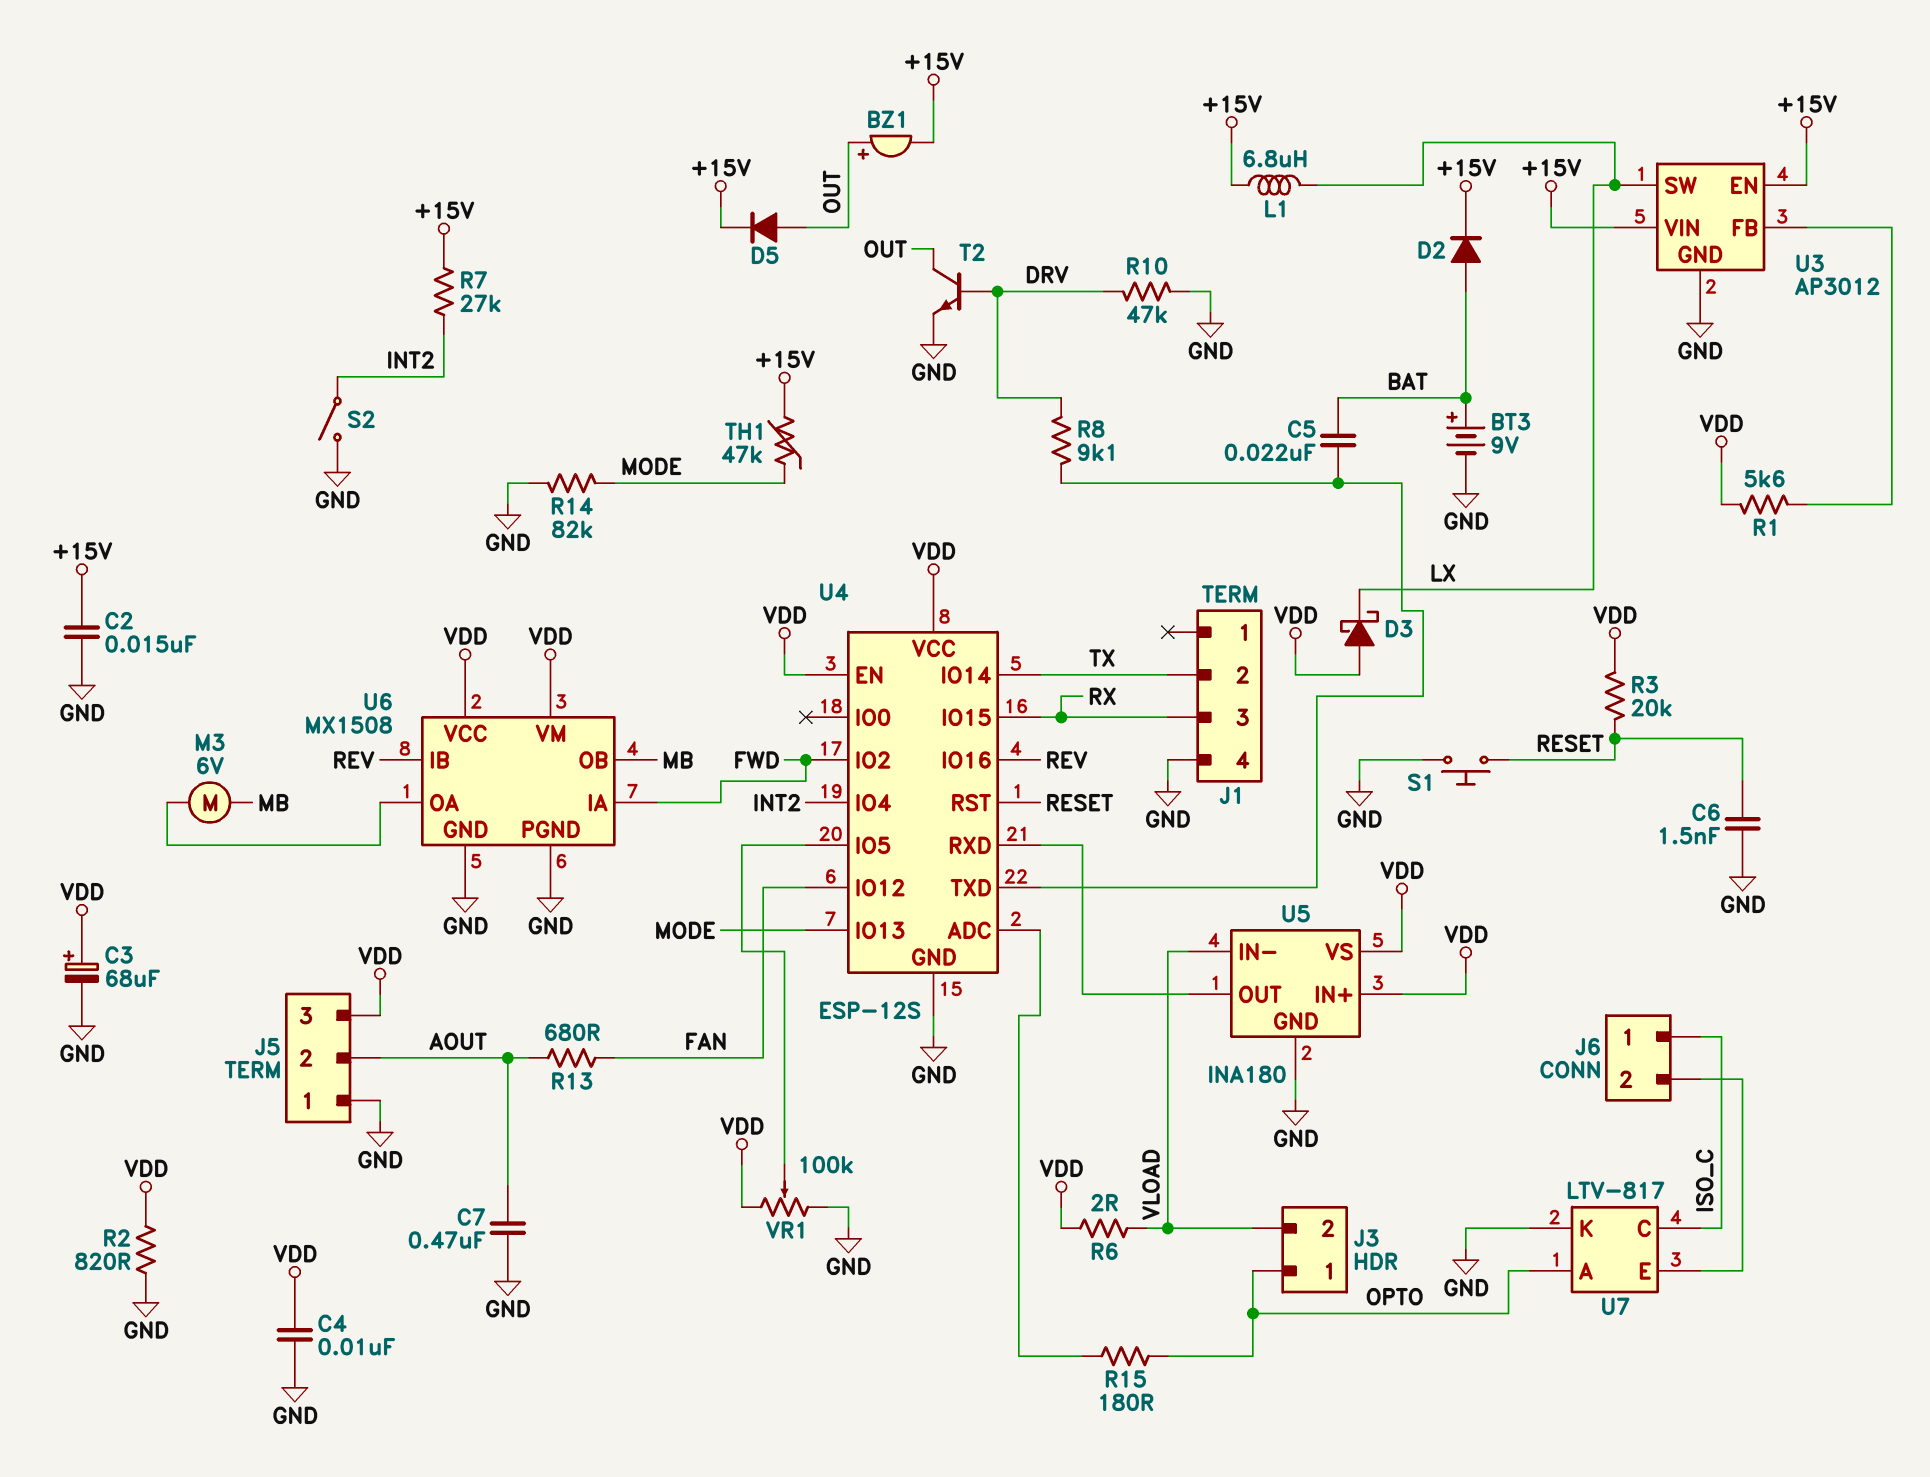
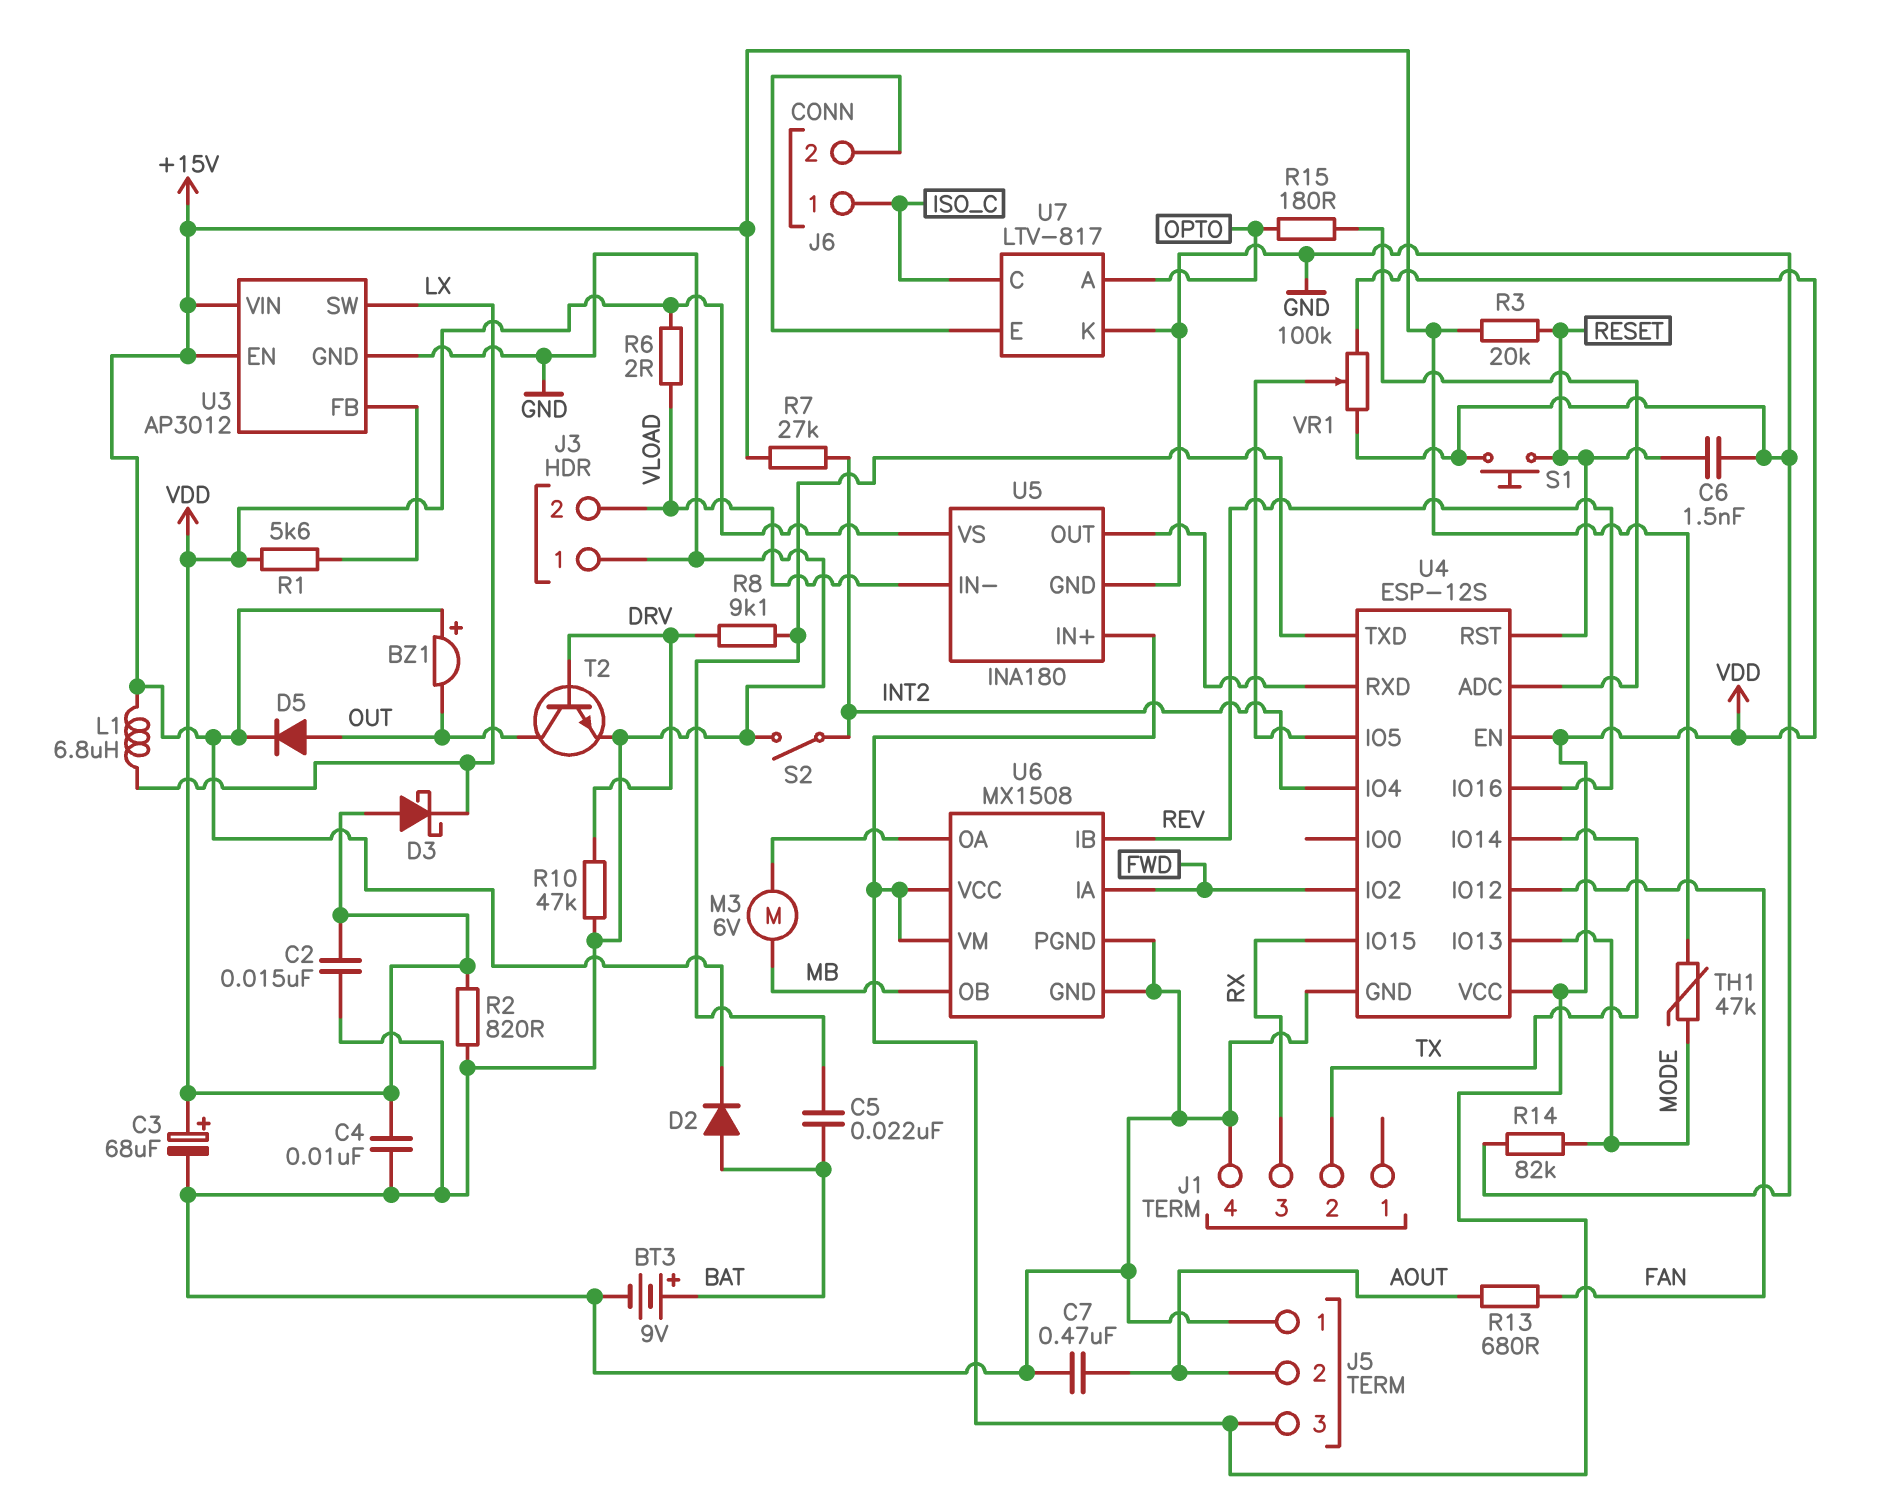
BZ1: buzzer (plus OUT, minus +15V) -> buzzer (plus +15V, minus OUT)
C2: 15nF (+15V, GND) -> 15nF (GND, VDD)
J3 pin 1: OPTO -> GND
R3: 20k (RESET, VDD) -> 20k (+15V, RESET)

